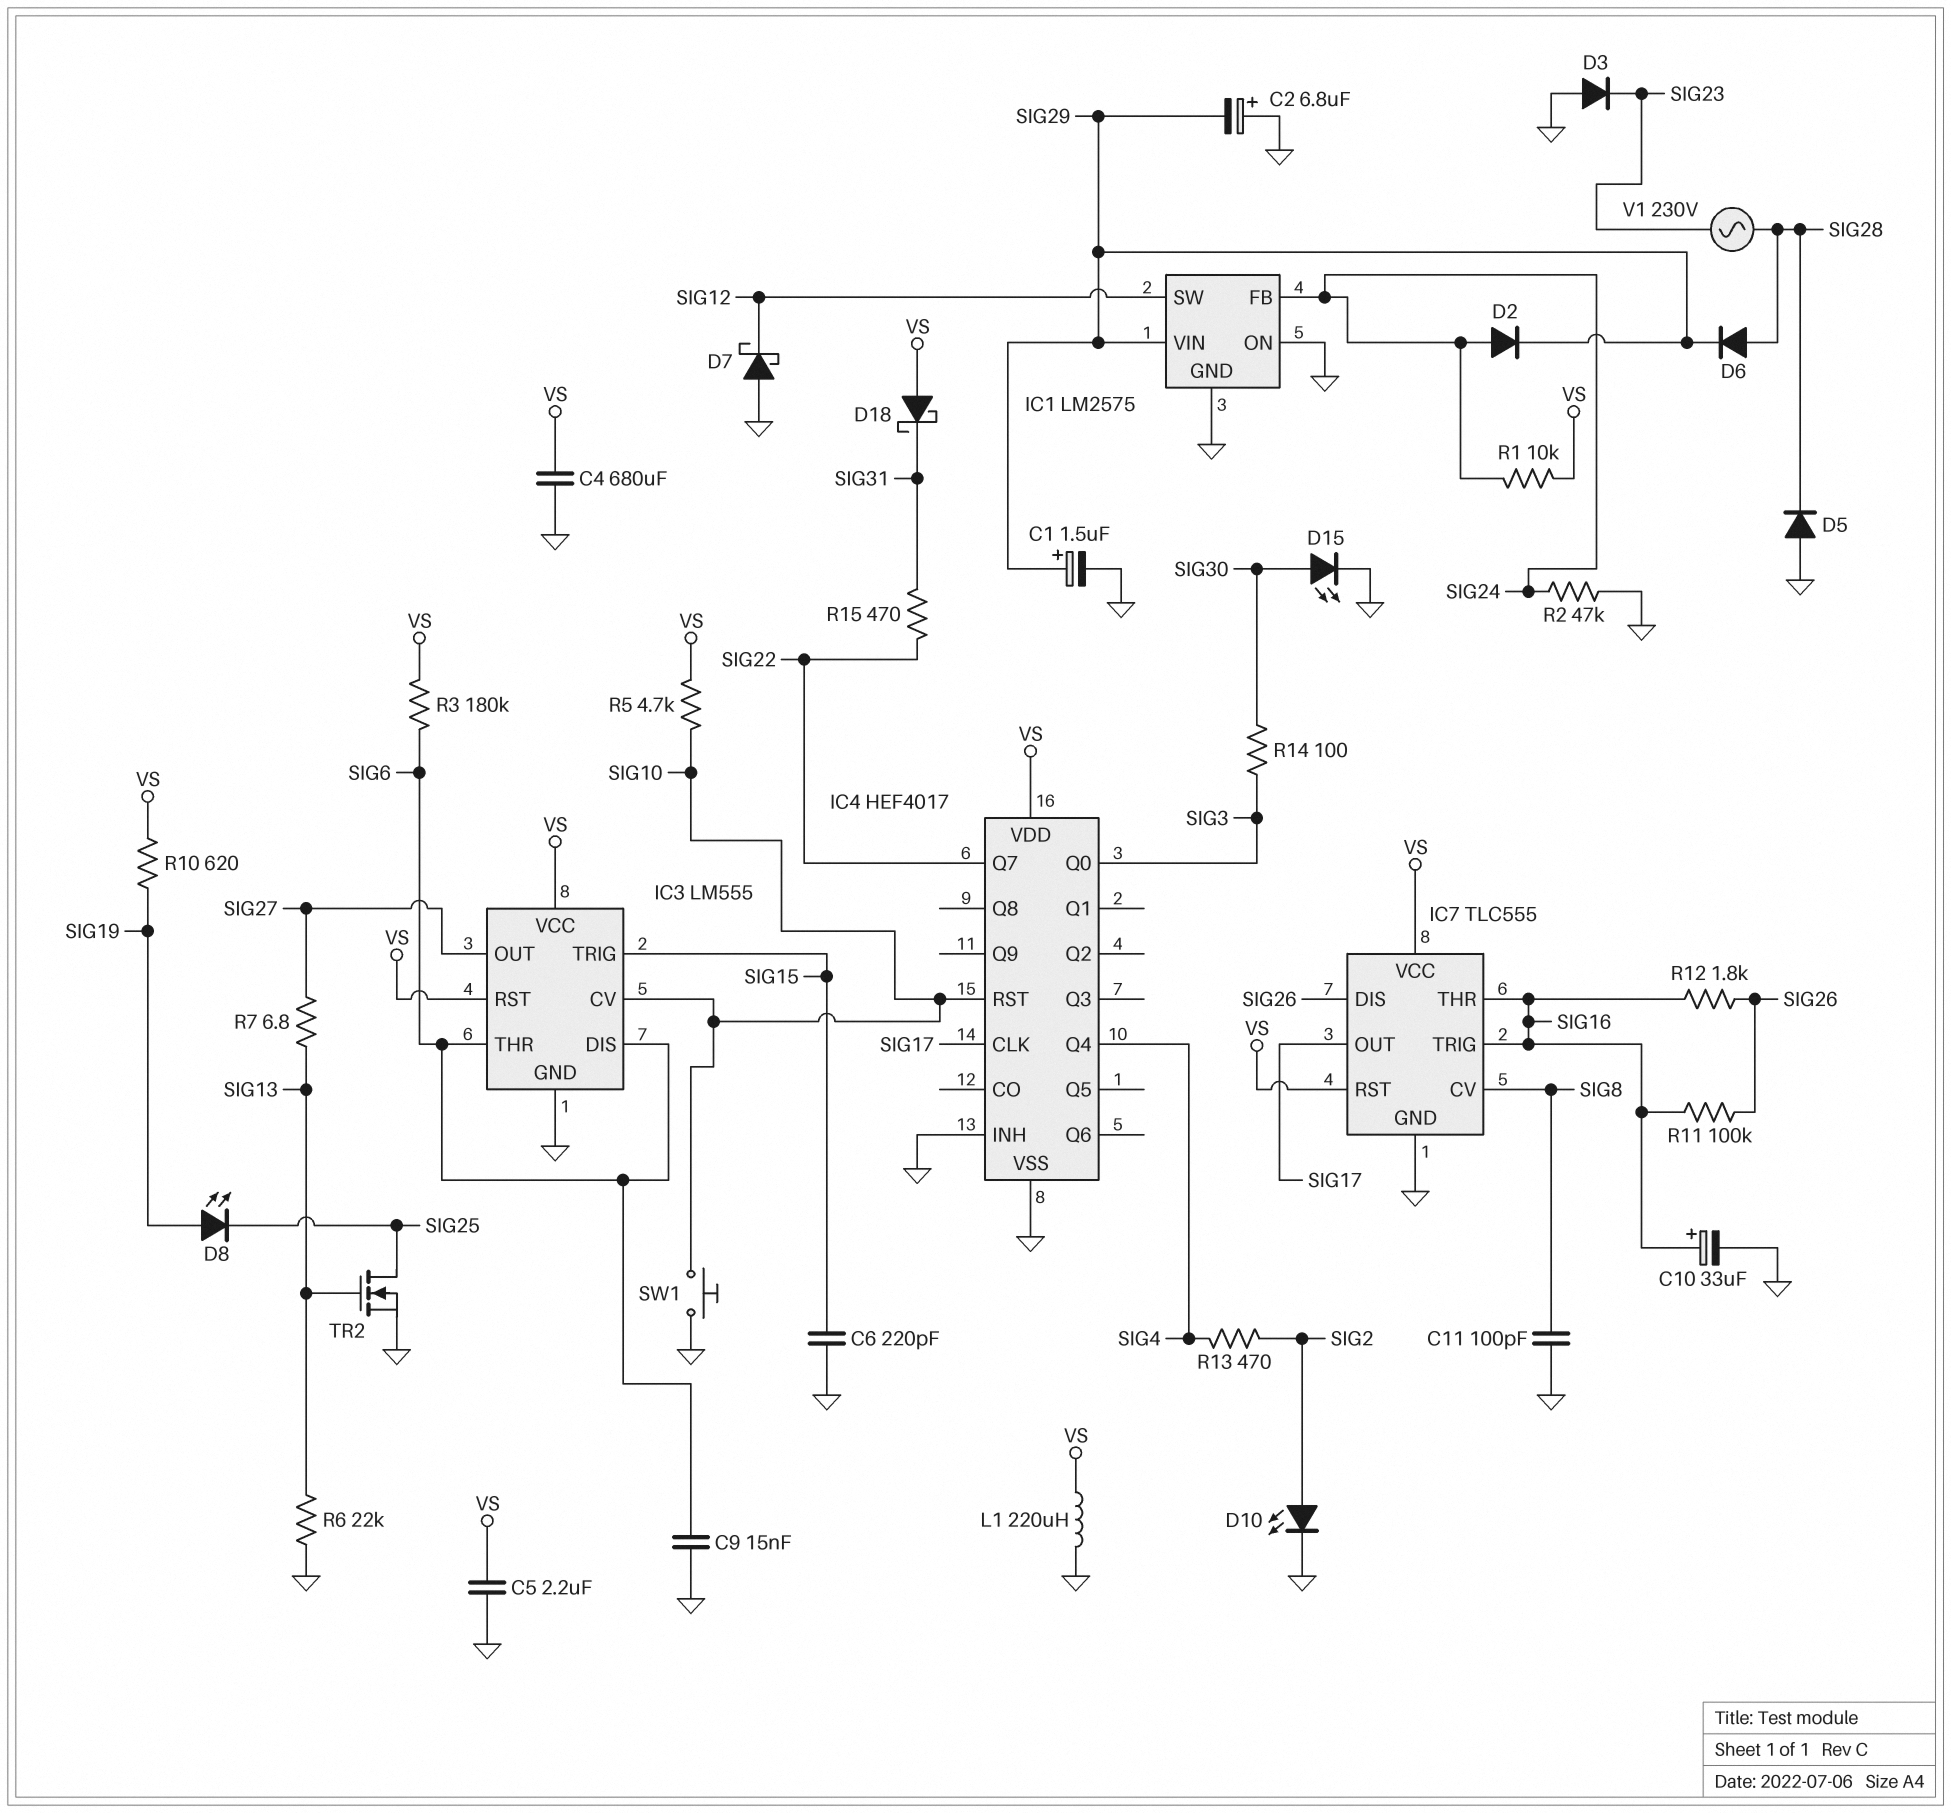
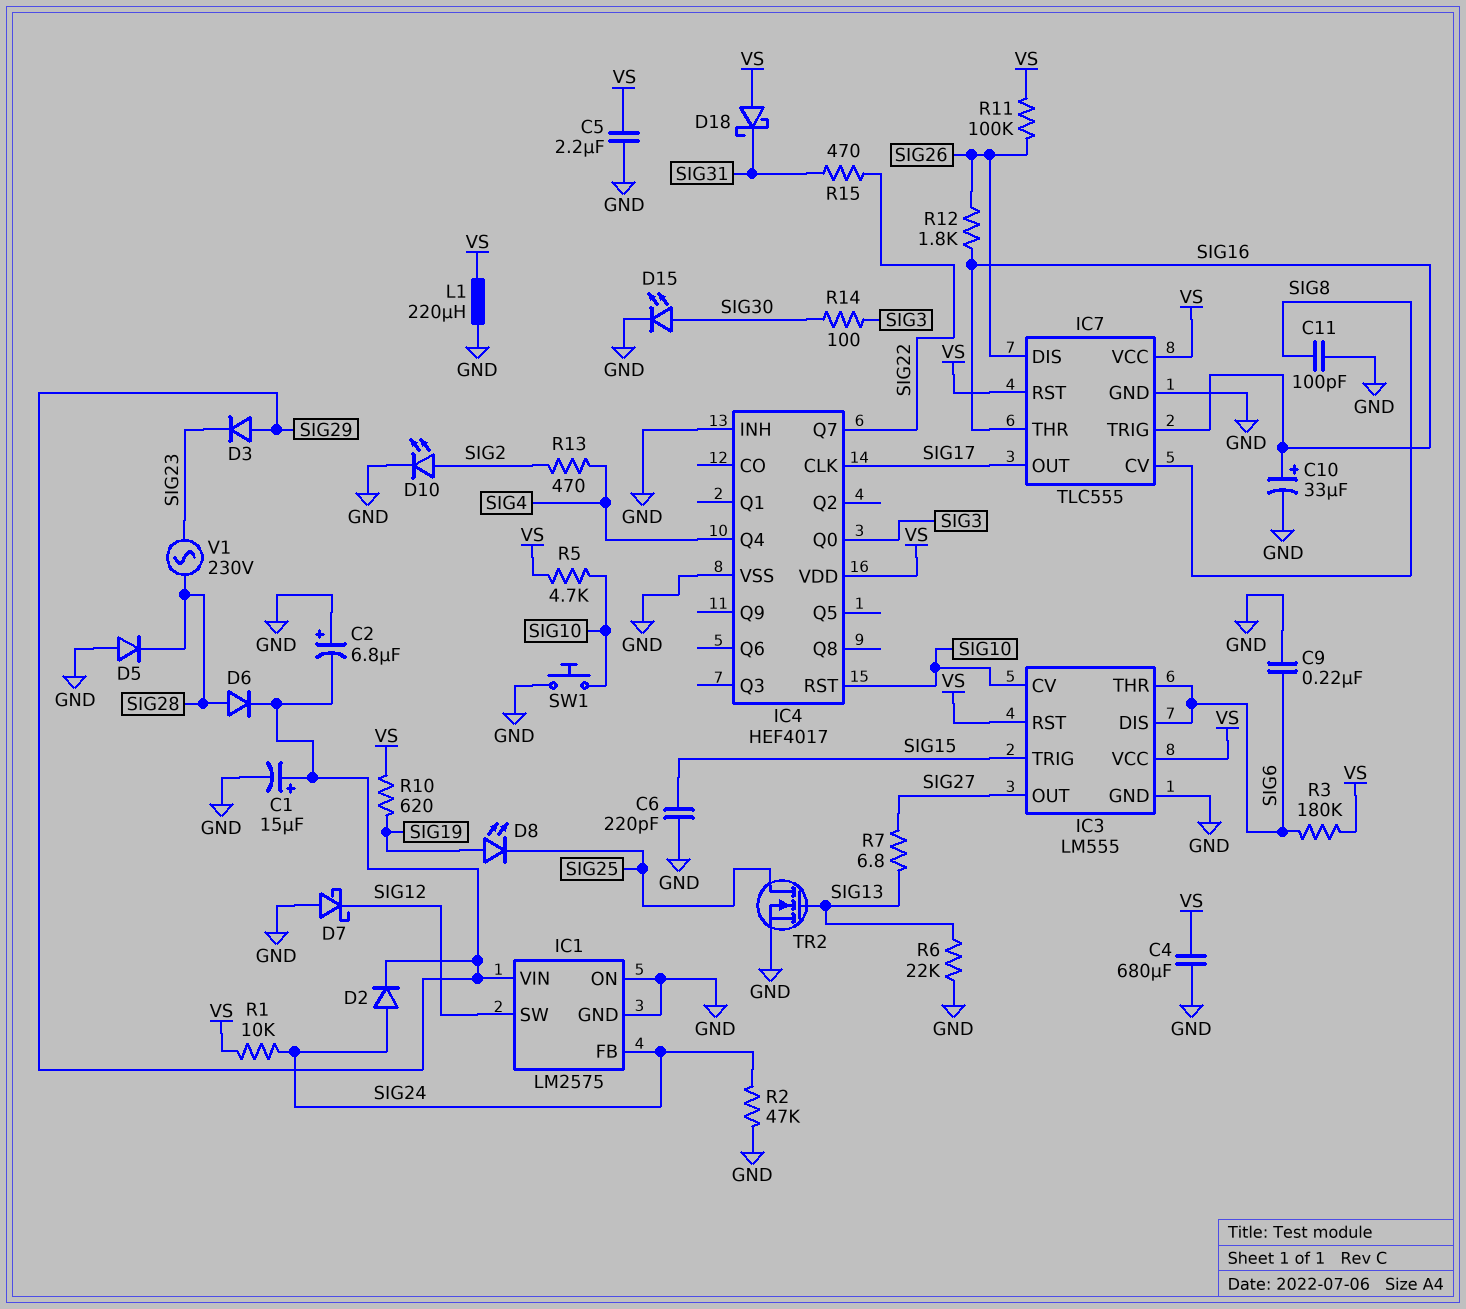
C1: 1.5uF (plus SIG29, minus GND) -> 15uF (plus SIG29, minus GND)
C9: 15nF (GND, SIG6) -> 220nF (GND, SIG6)
D3: diode (A GND, K SIG23) -> diode (A SIG29, K SIG23)
R11: 100k (SIG16, SIG26) -> 100k (SIG26, VS)

